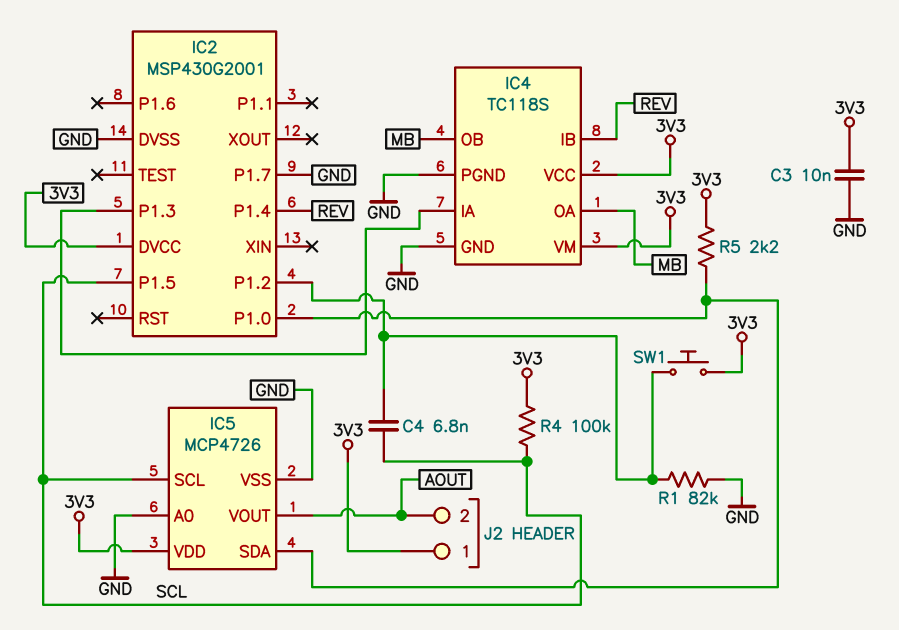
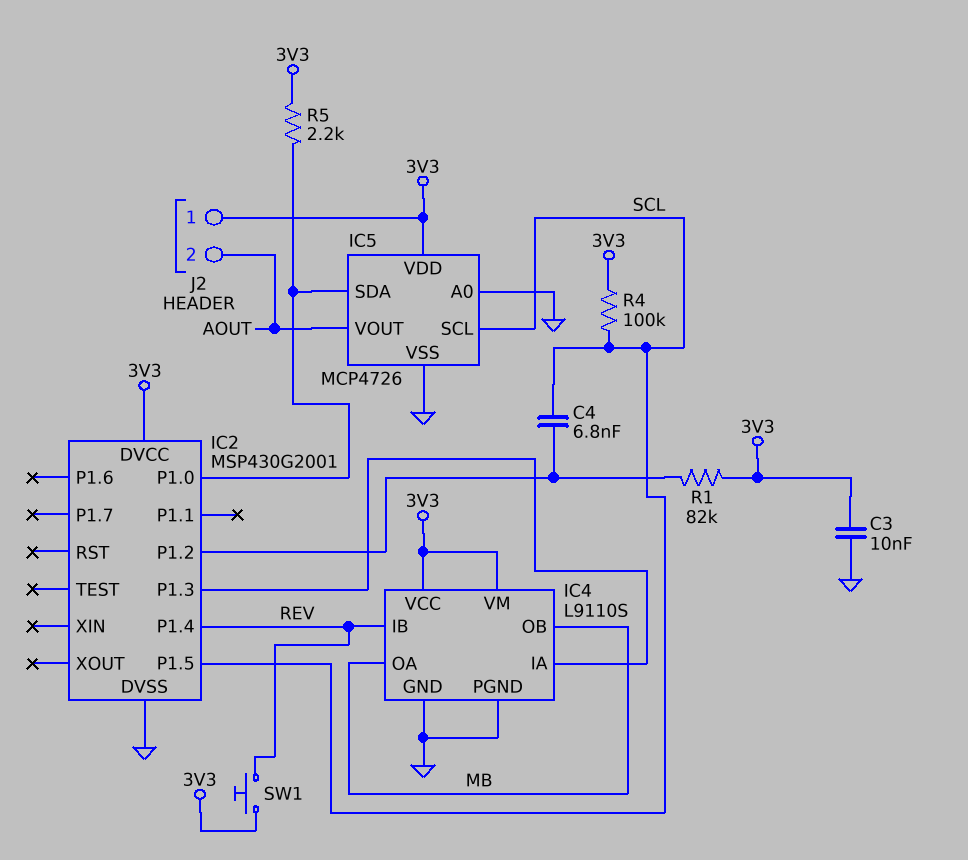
IC2 pin P1.7: GND -> none
IC4: TC118S -> L9110S
R1: 82k (GND, IC2/P1.2) -> 82k (3V3, IC2/P1.2)
SW1: button (3V3, IC2/P1.2) -> button (3V3, REV)

